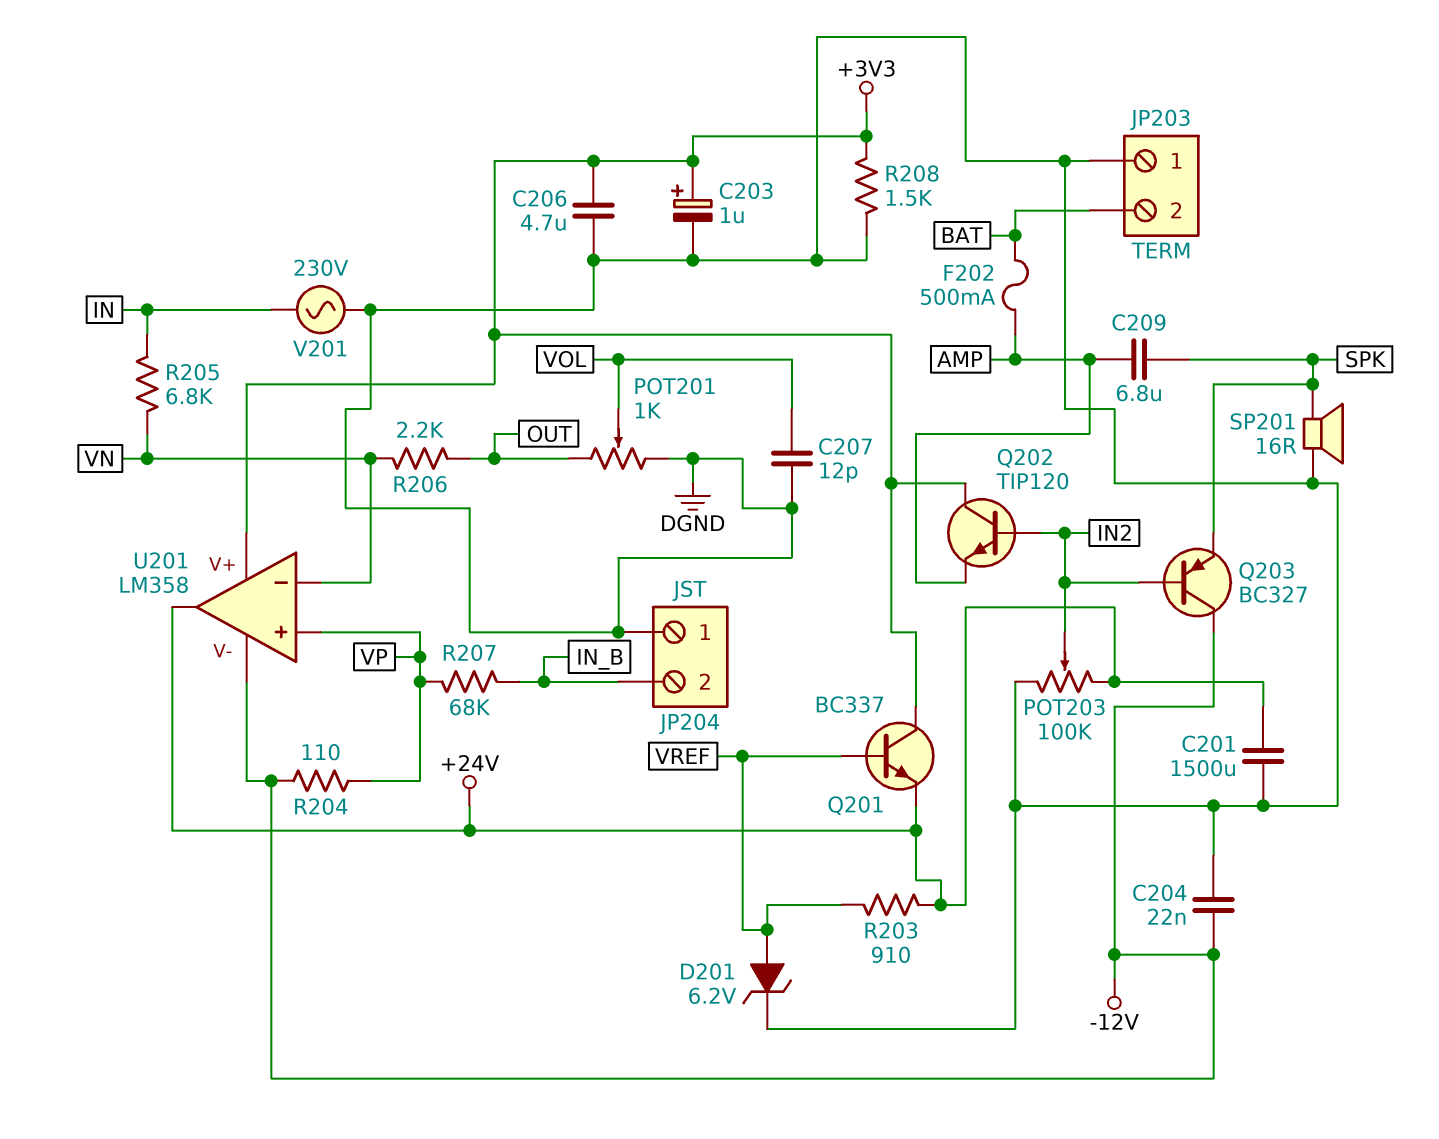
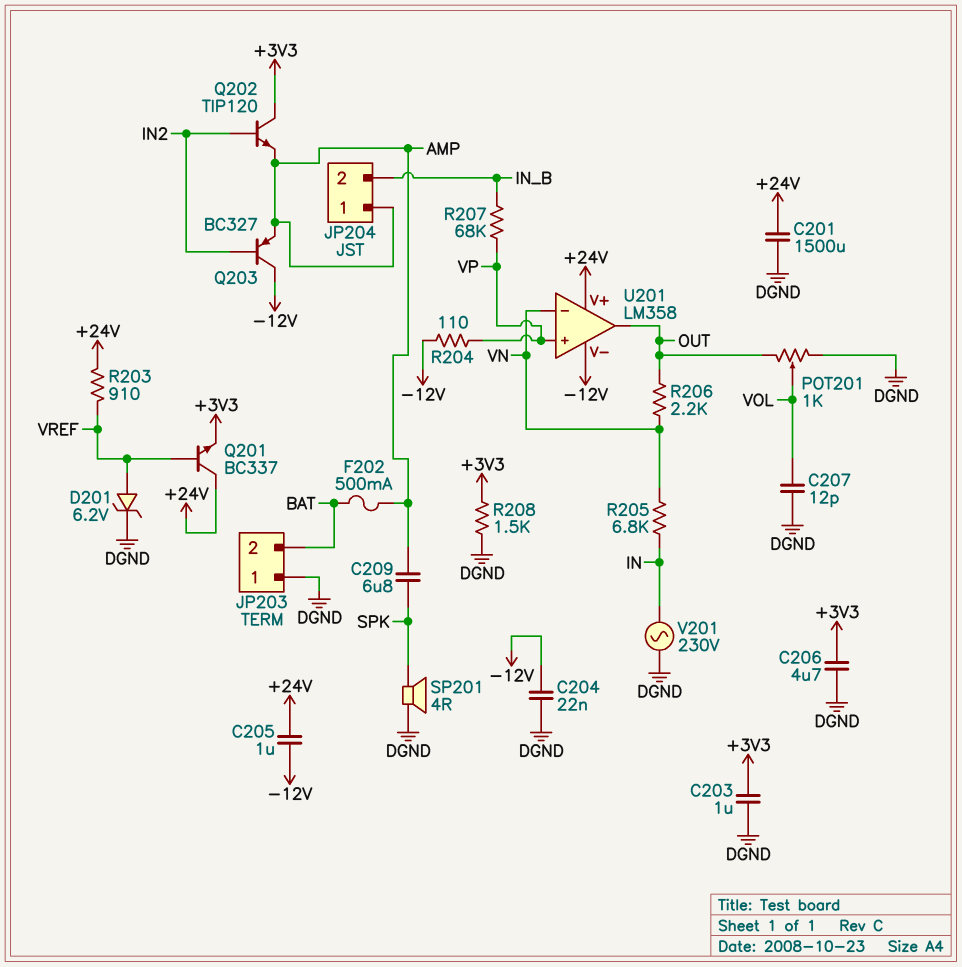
C203: 1uF (plus +3V3, minus DGND) -> 1uF (+3V3, DGND)
C205: none -> 1uF (+24V, -12V)
JP204 pin 1: DGND -> AMP
POT203: 100k (+24V, DGND, wiper IN2) -> none
Q201: NPN BC337 (B VREF, C +3V3, E +24V) -> NPN BC337 (B VREF, C +24V, E +3V3)
Q203: PNP BC327 (B IN2, C -12V, E SPK) -> PNP BC327 (B IN2, C -12V, E AMP)
SP201: speaker 16R (DGND, SPK) -> speaker 4R (DGND, SPK)
U201 pin V+: +3V3 -> +24V
U201 pin out: +24V -> OUT

